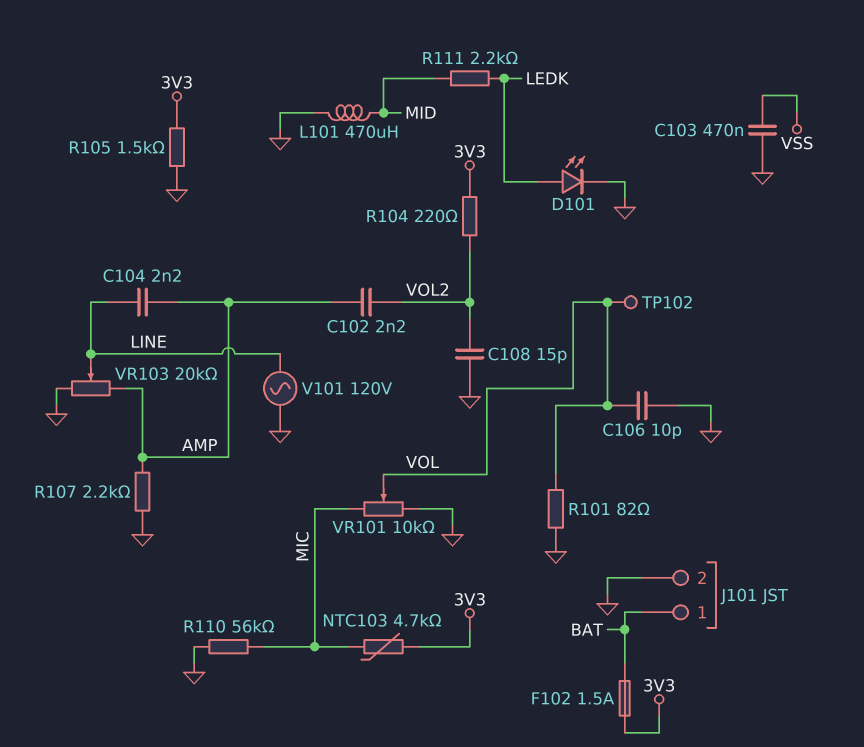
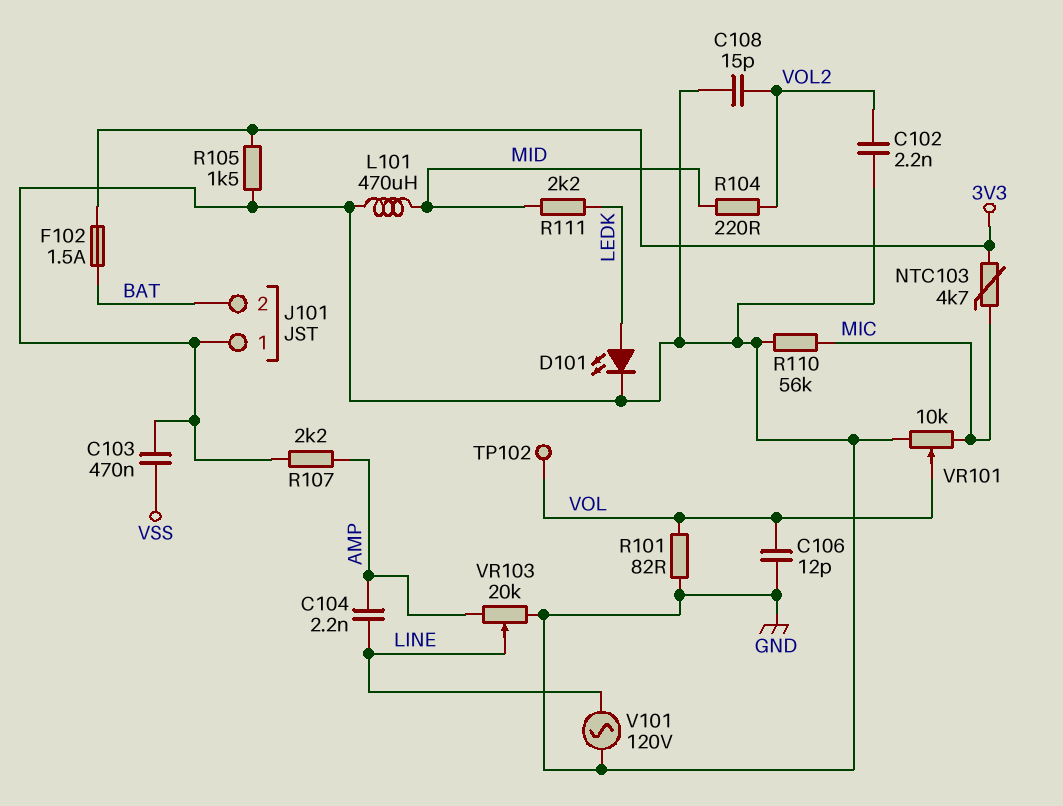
C102: 2.2nF (AMP, VOL2) -> 2.2nF (GND, VOL2)
C106: 10pF (GND, VOL) -> 12pF (GND, VOL)
J101 pin 1: BAT -> GND
J101 pin 2: GND -> BAT
R104: 220 (3V3, VOL2) -> 220 (MID, VOL2)

